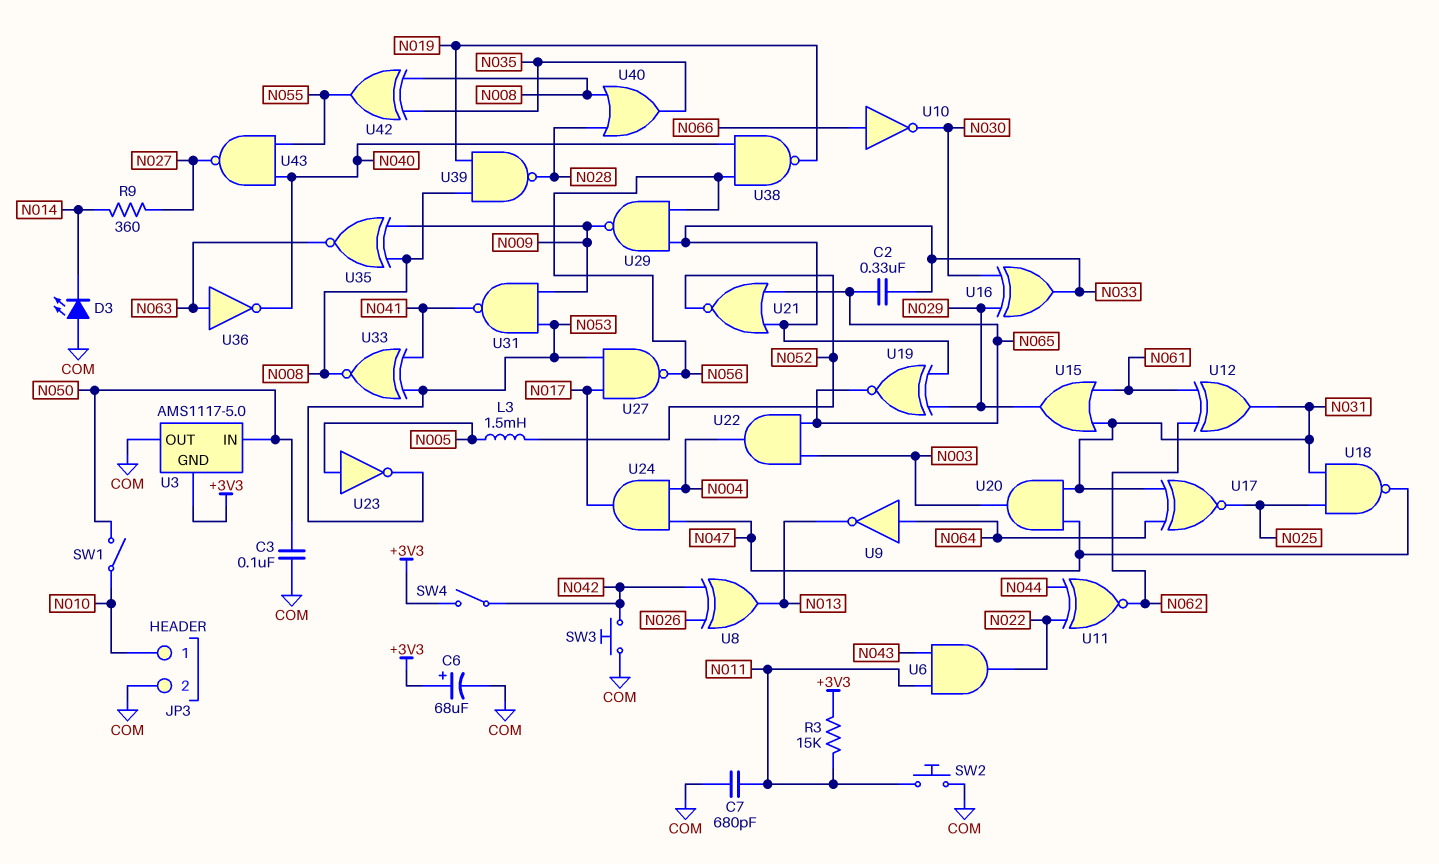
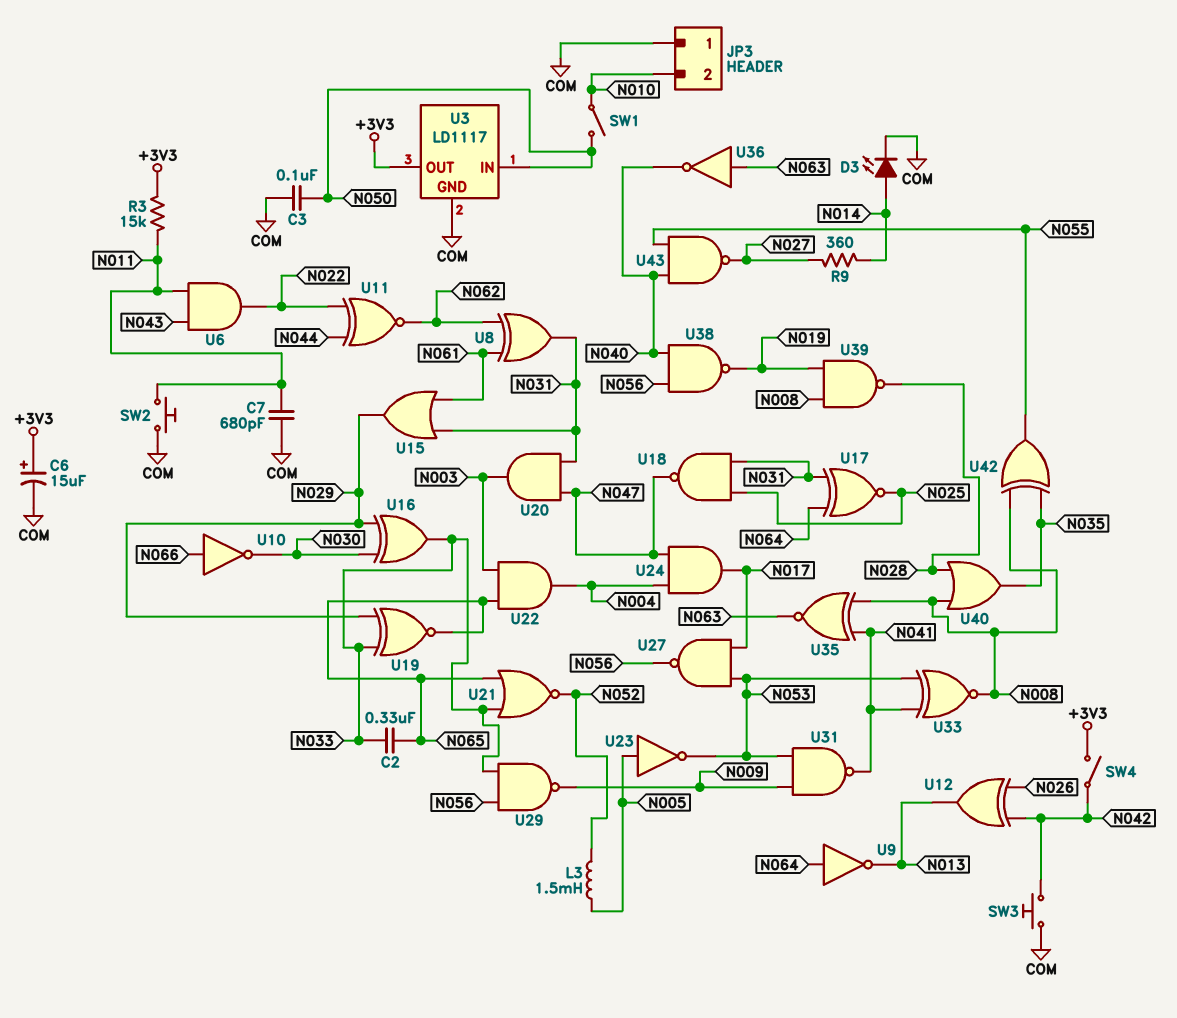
C6: 68uF (plus +3V3, minus COM) -> 15uF (plus +3V3, minus COM)
D3: LED (A COM, K N014) -> LED (A N014, K COM)
JP3 pin 1: N010 -> COM
JP3 pin 2: COM -> N010
U3: AMS1117-5.0 -> LD1117
U3 pin GND: +3V3 -> COM
U3 pin OUT: COM -> +3V3
U8: XOR (in N026, in N042, out N013) -> XOR (in N061, in N062, out N031)
U12: XOR (in N061, in N062, out N031) -> XOR (in N026, in N042, out N013)
U35: XNOR (in N008, in N009, out N063) -> XNOR (in N008, in N041, out N063)

